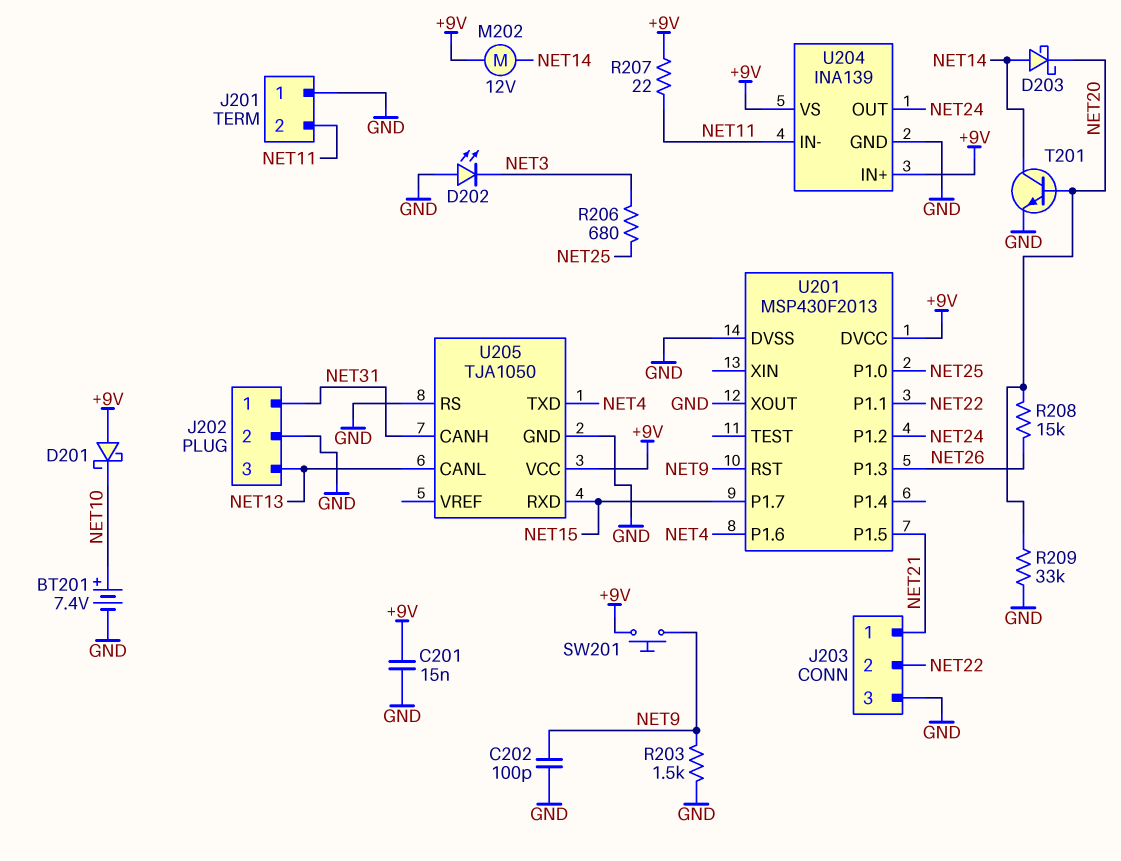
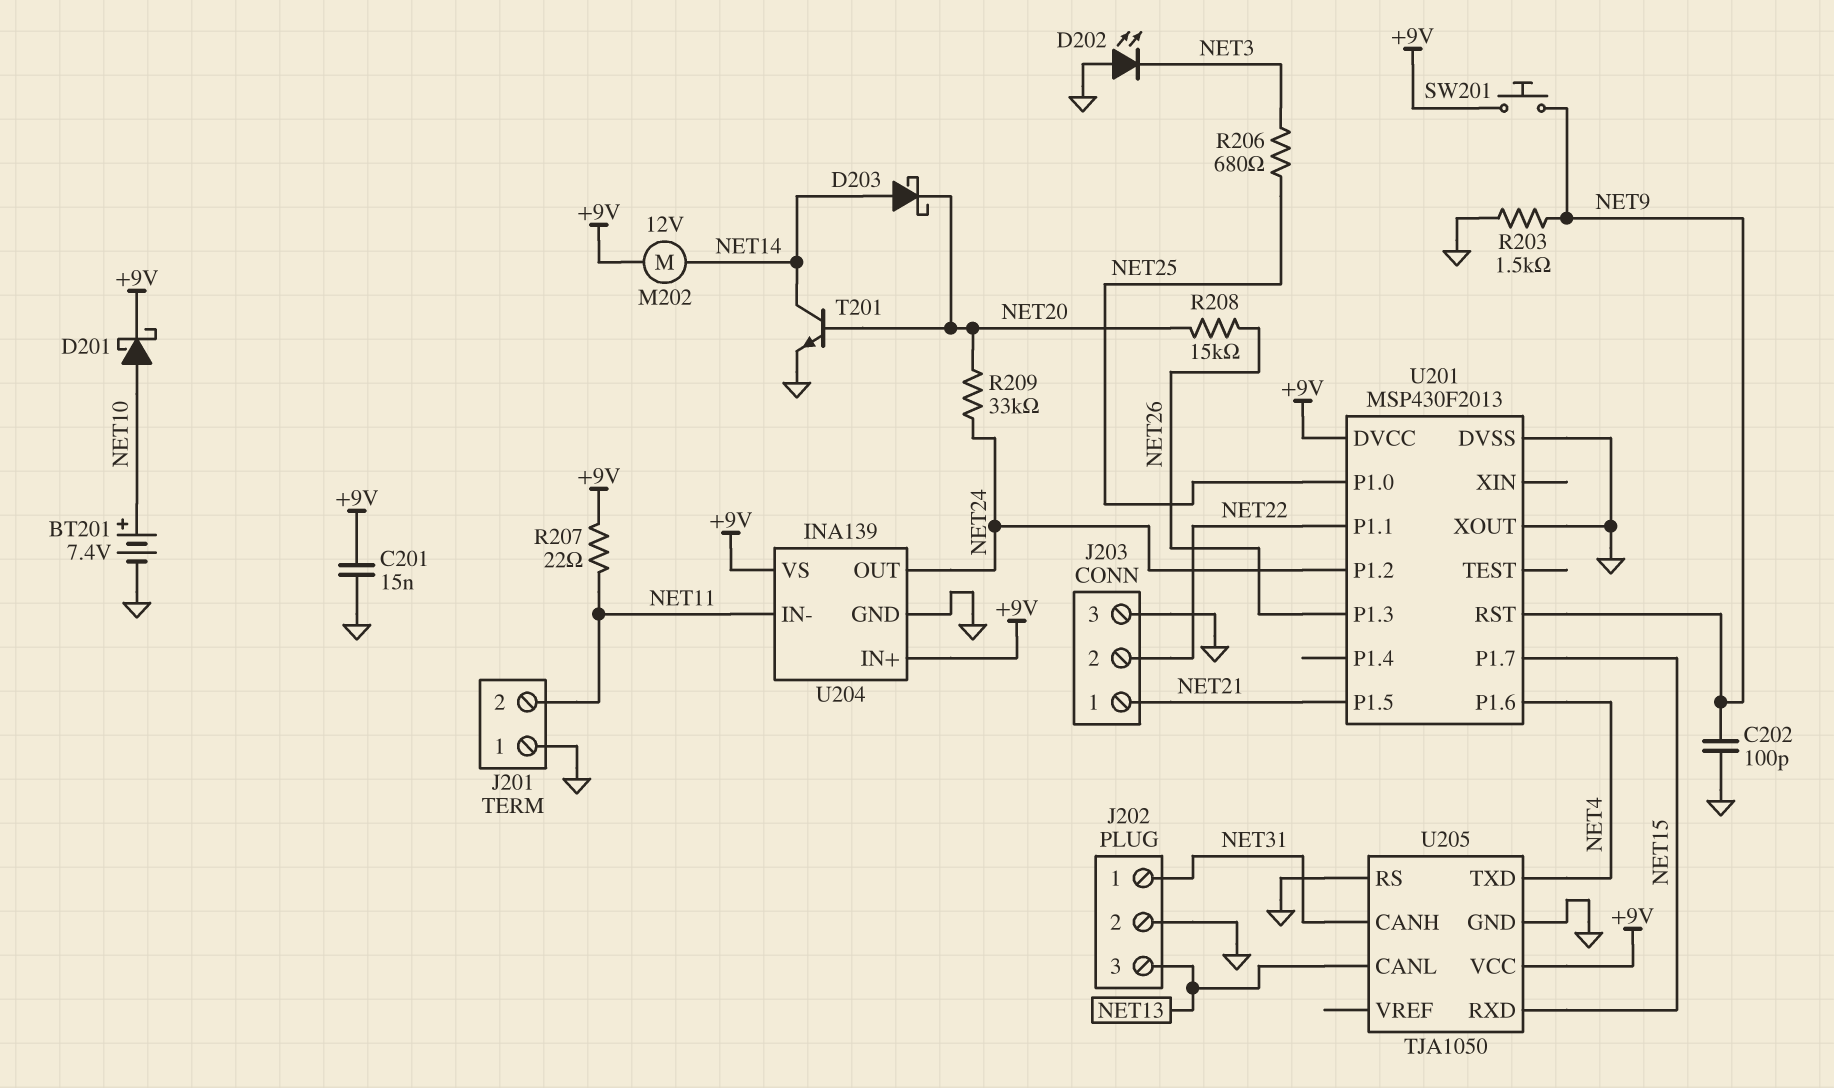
D201: schottky (A +9V, K NET10) -> schottky (A NET10, K +9V)
R209: 33k (GND, NET20) -> 33k (NET20, NET24)

